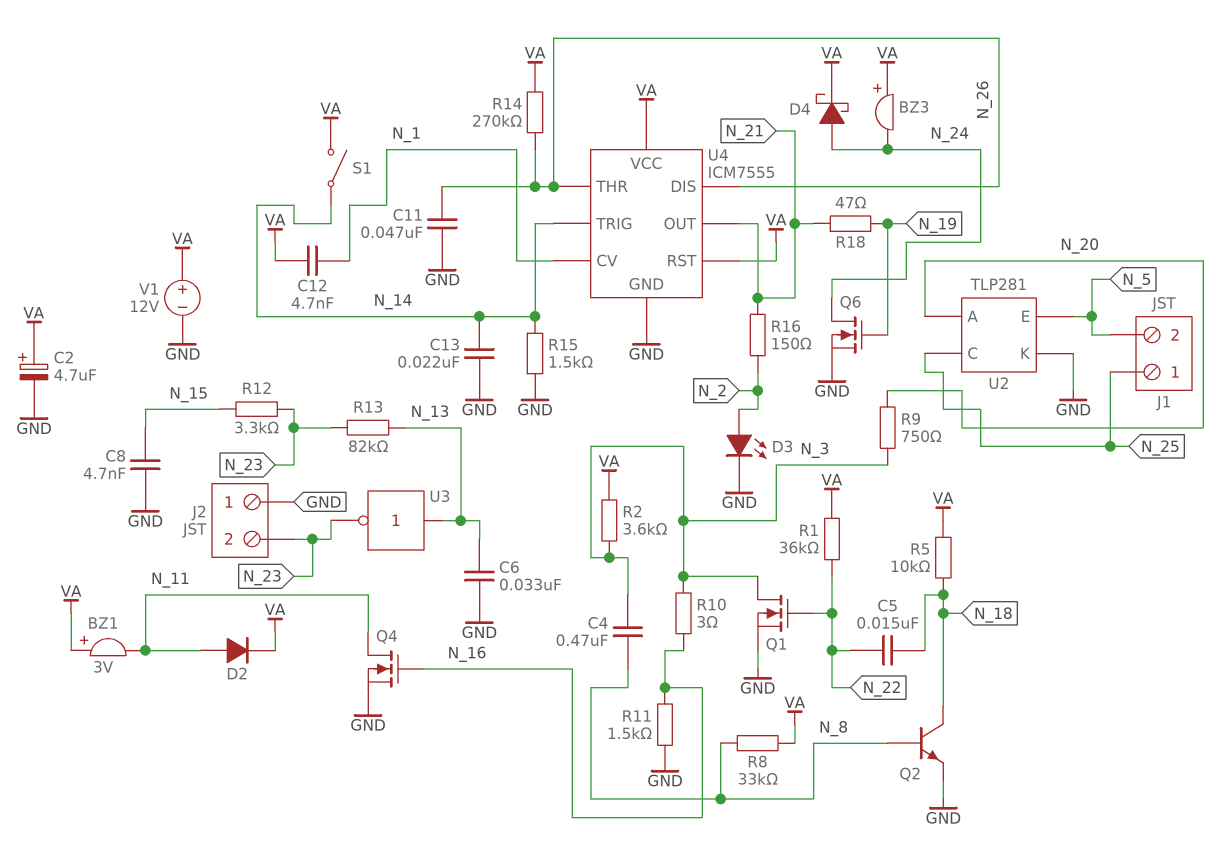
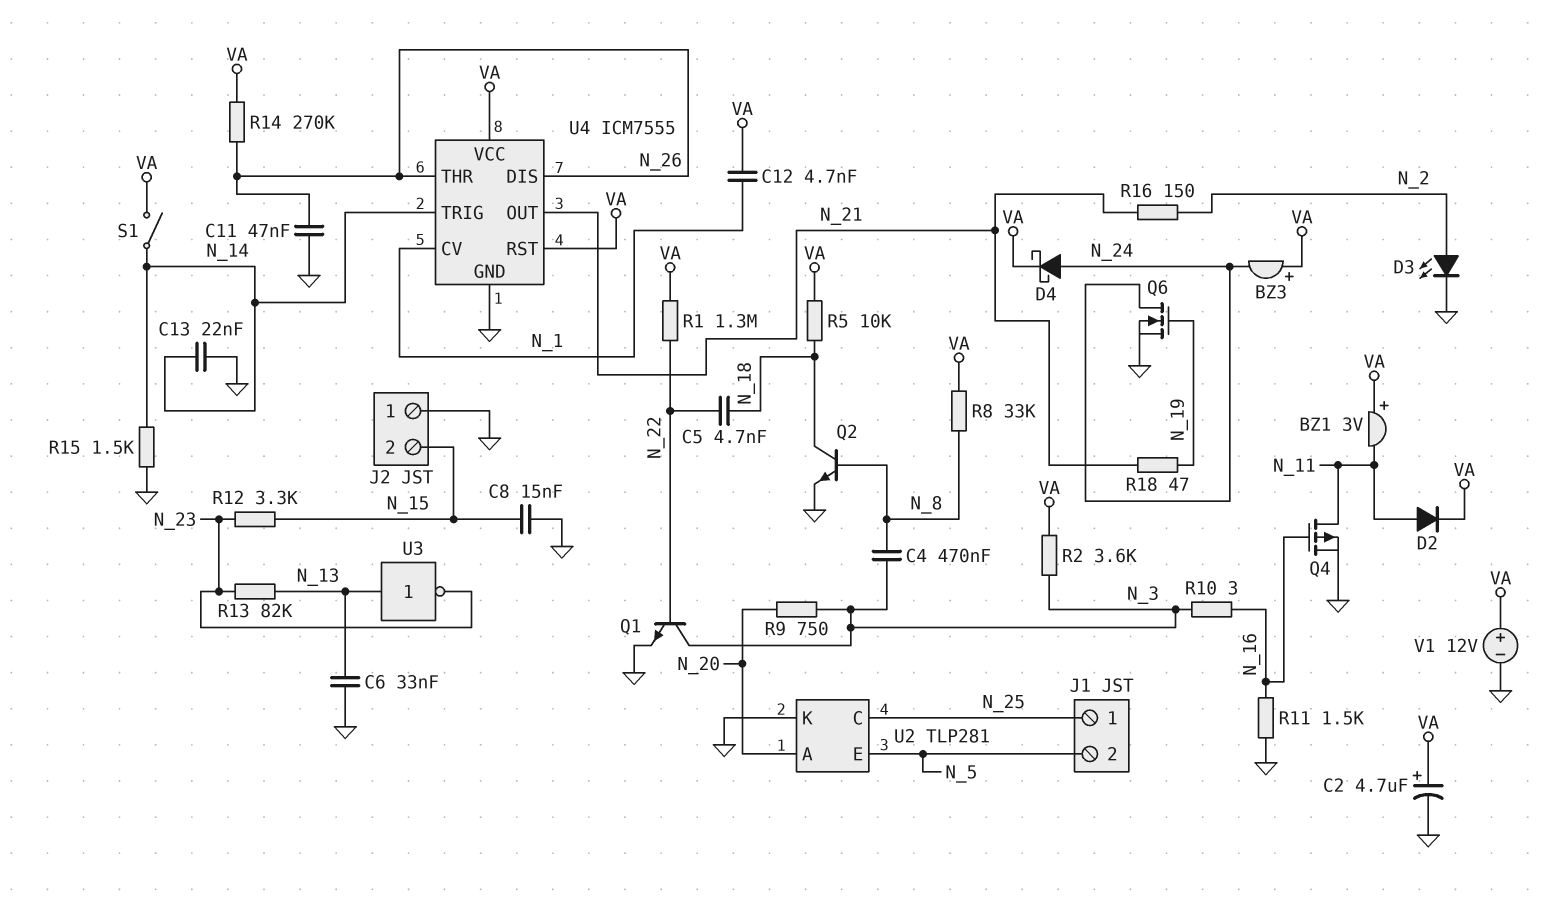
C5: 15nF (N_18, N_22) -> 4.7nF (N_18, N_22)
C8: 4.7nF (GND, N_15) -> 15nF (GND, N_15)
J2 pin 2: N_23 -> N_15
Q1: NMOS (G N_22, D N_3, S GND) -> NPN (B N_22, C N_3, E GND)
Q4: NMOS (G N_16, D N_11, S GND) -> PMOS (G N_16, D N_11, S GND)
R1: 36k (N_22, VA) -> 1.3M (N_22, VA)

